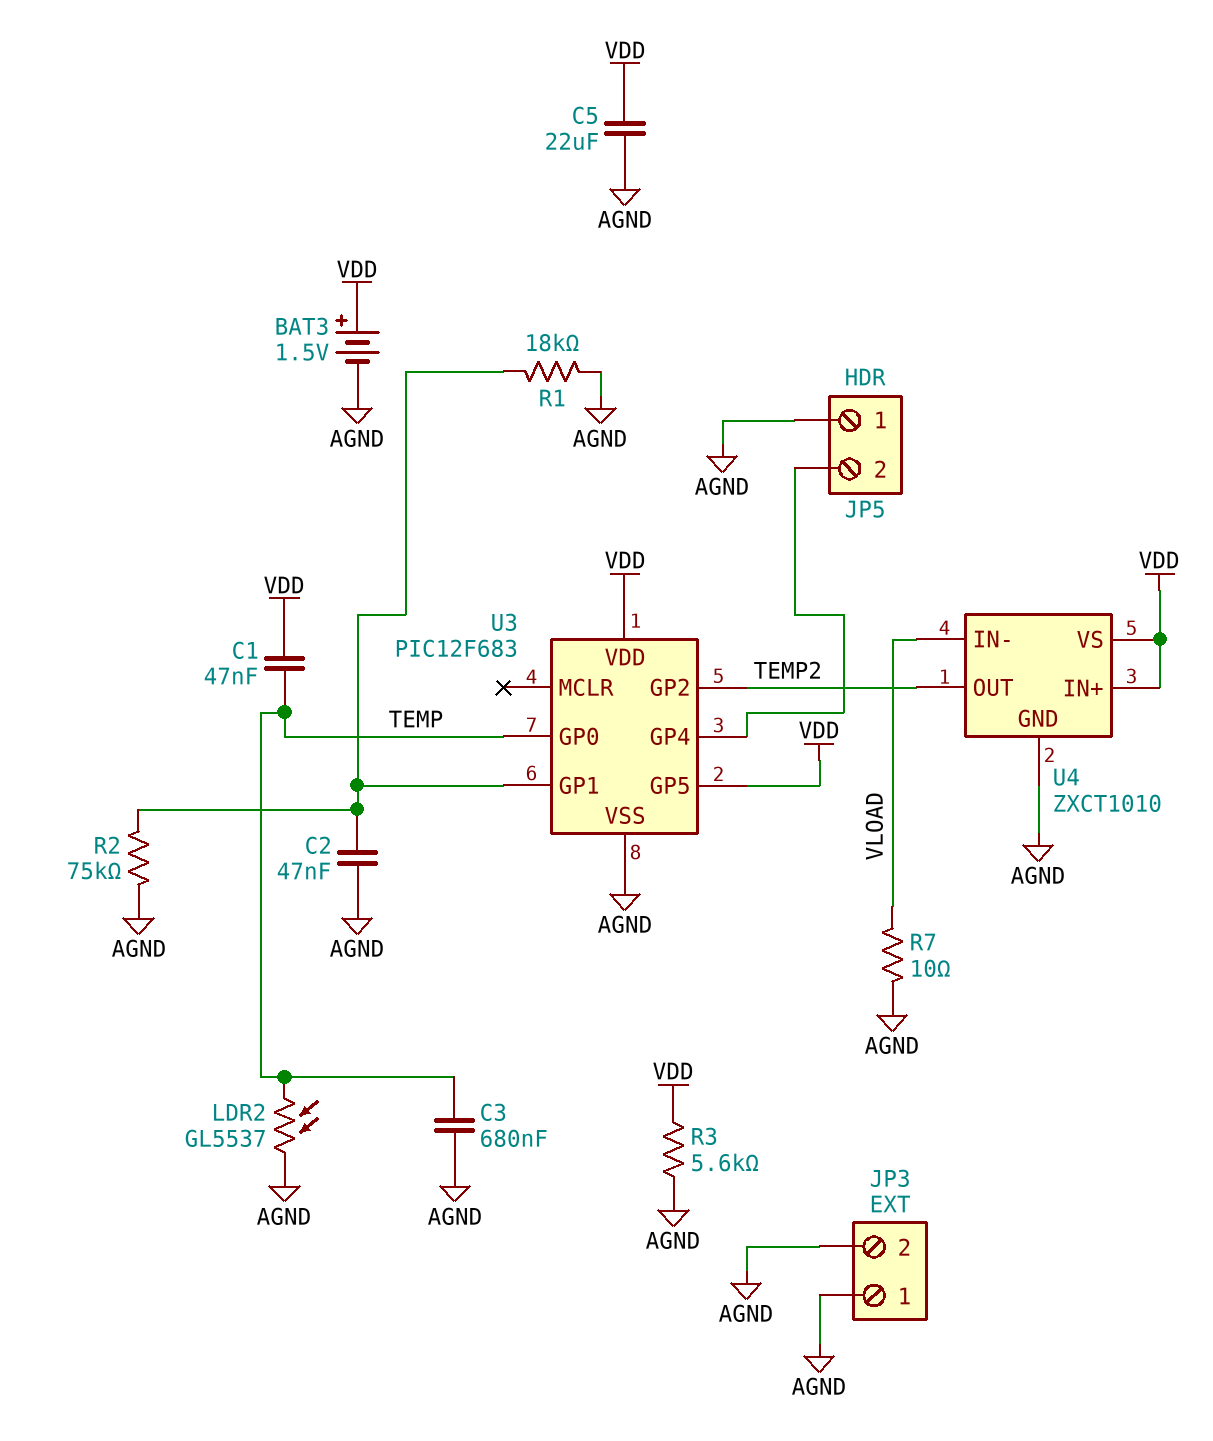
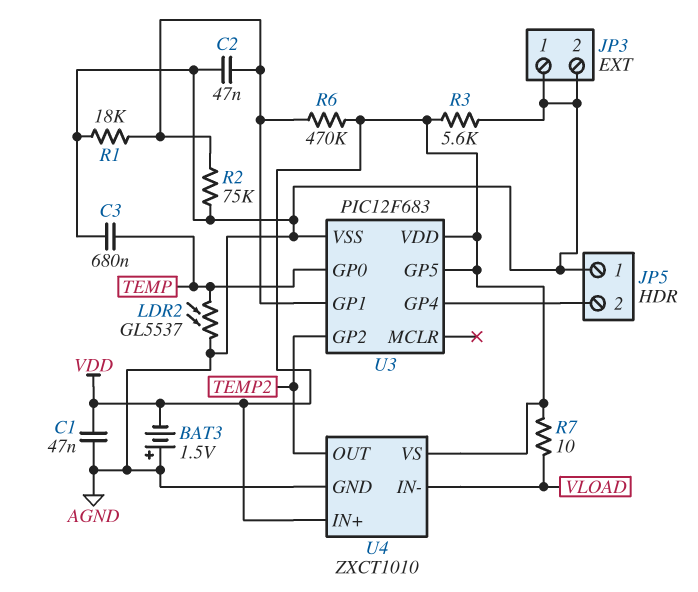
BAT3: 1.5V (plus VDD, minus AGND) -> 1.5V (plus AGND, minus VDD)
C1: 47nF (TEMP, VDD) -> 47nF (AGND, VDD)
C5: 22uF (AGND, VDD) -> none
R6: none -> 470k (U3/GP1, VDD)
R7: 10 (AGND, VLOAD) -> 10 (VDD, VLOAD)

